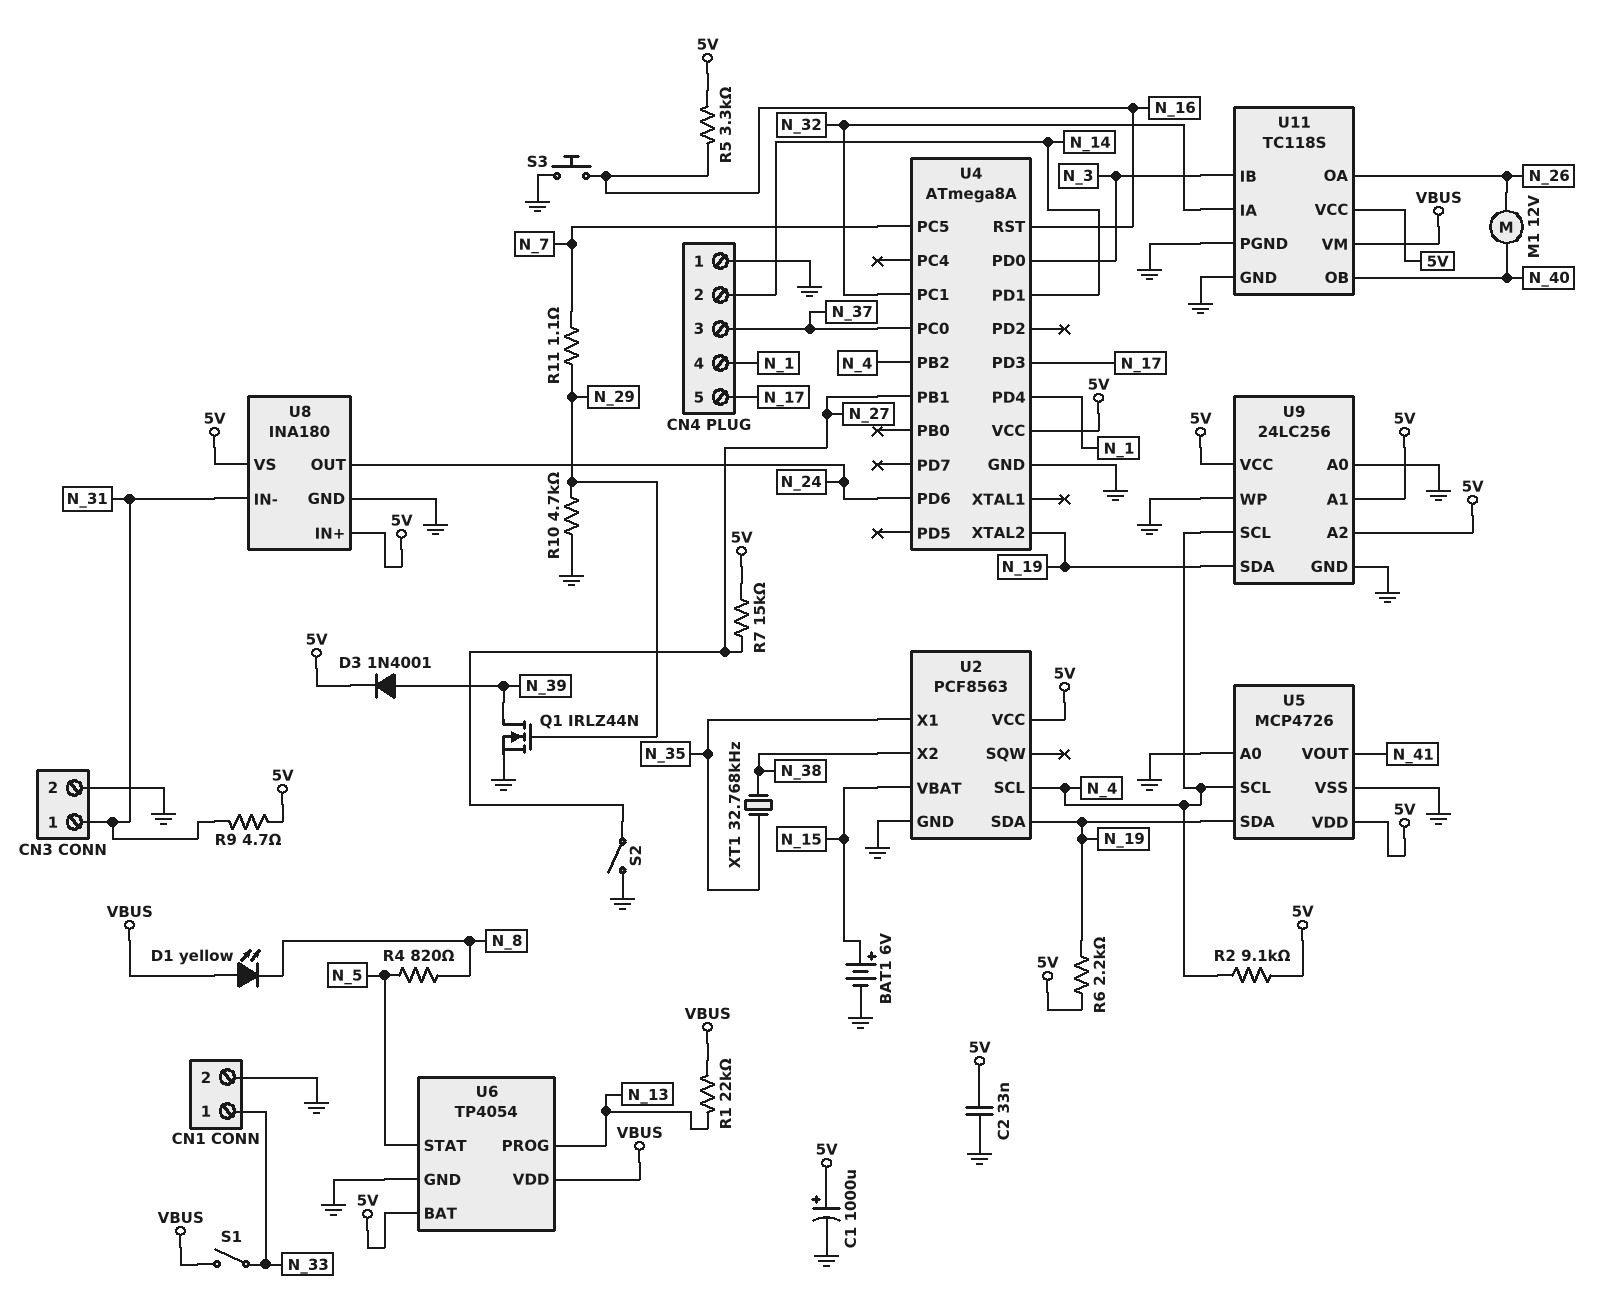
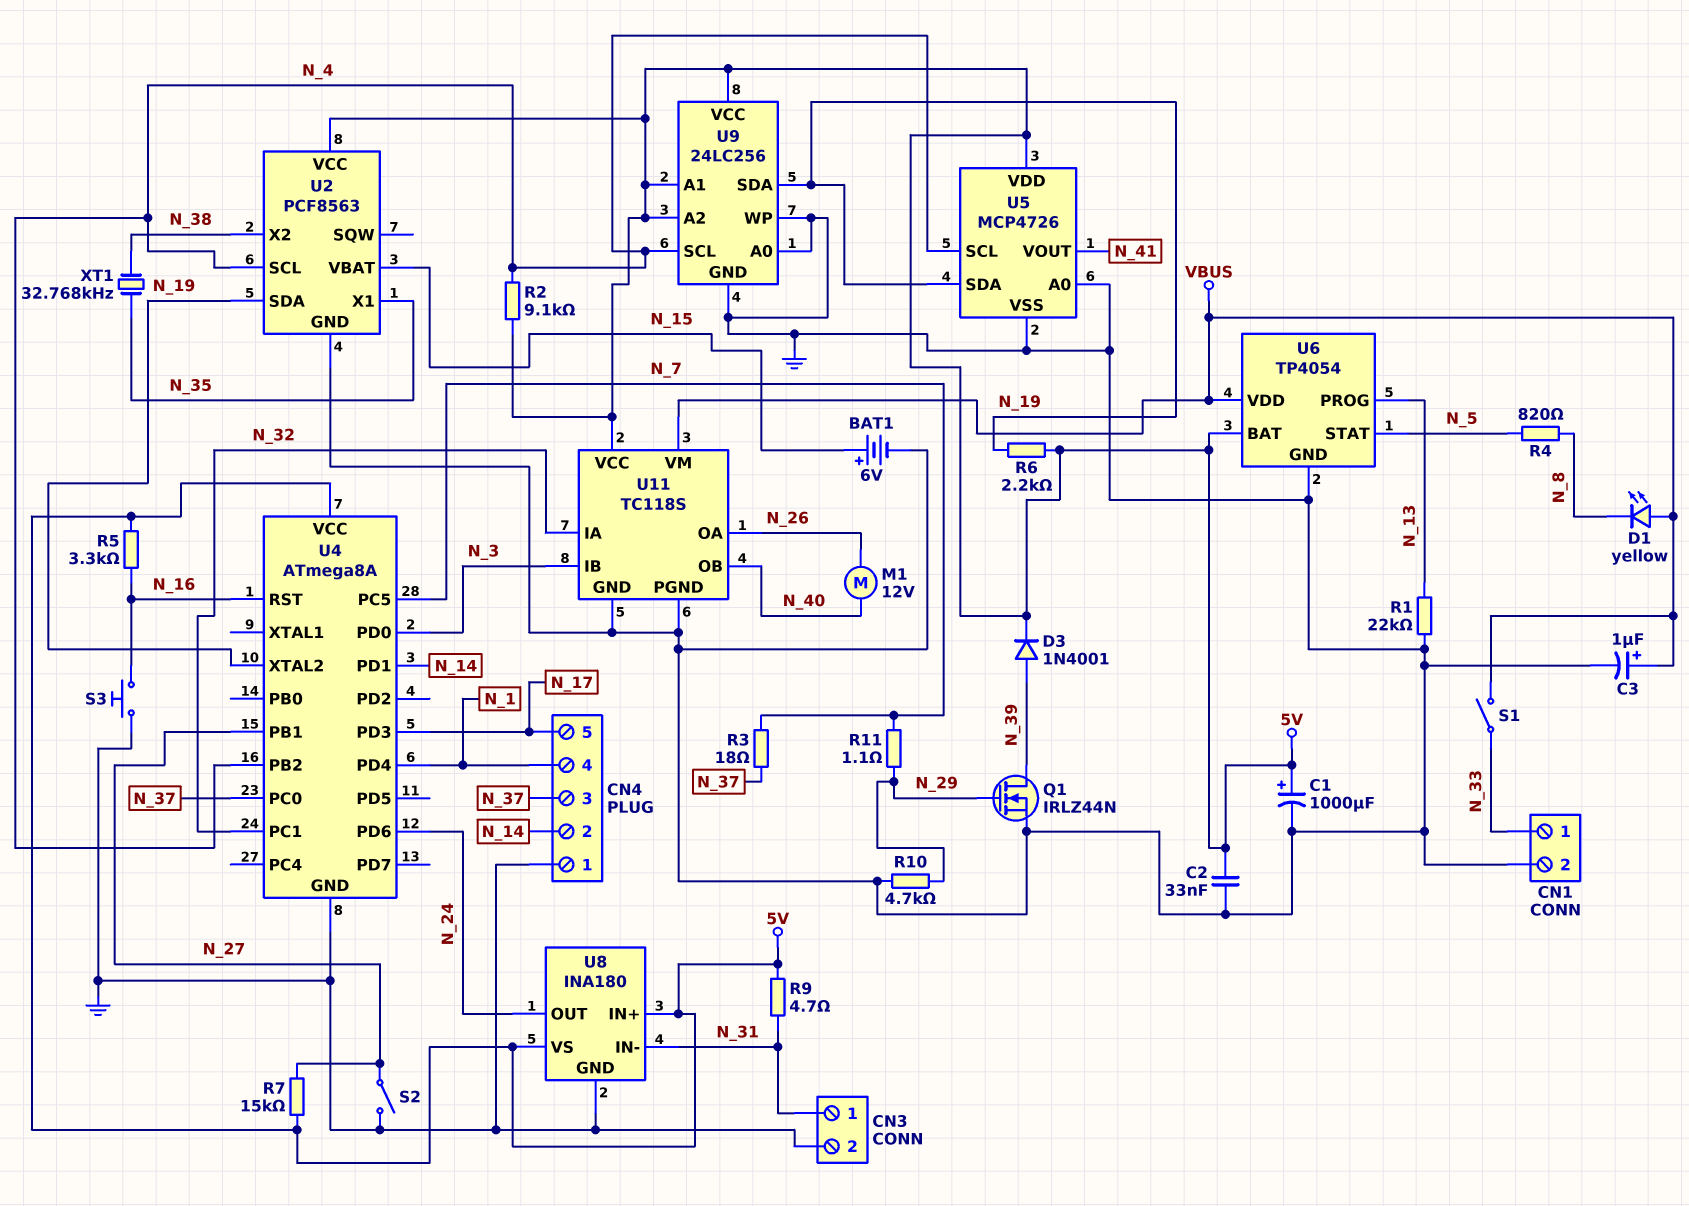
C3: none -> 1uF (plus VBUS, minus GND)
R1: 22k (N_13, VBUS) -> 22k (GND, N_13)
R3: none -> 18 (N_7, N_37)

